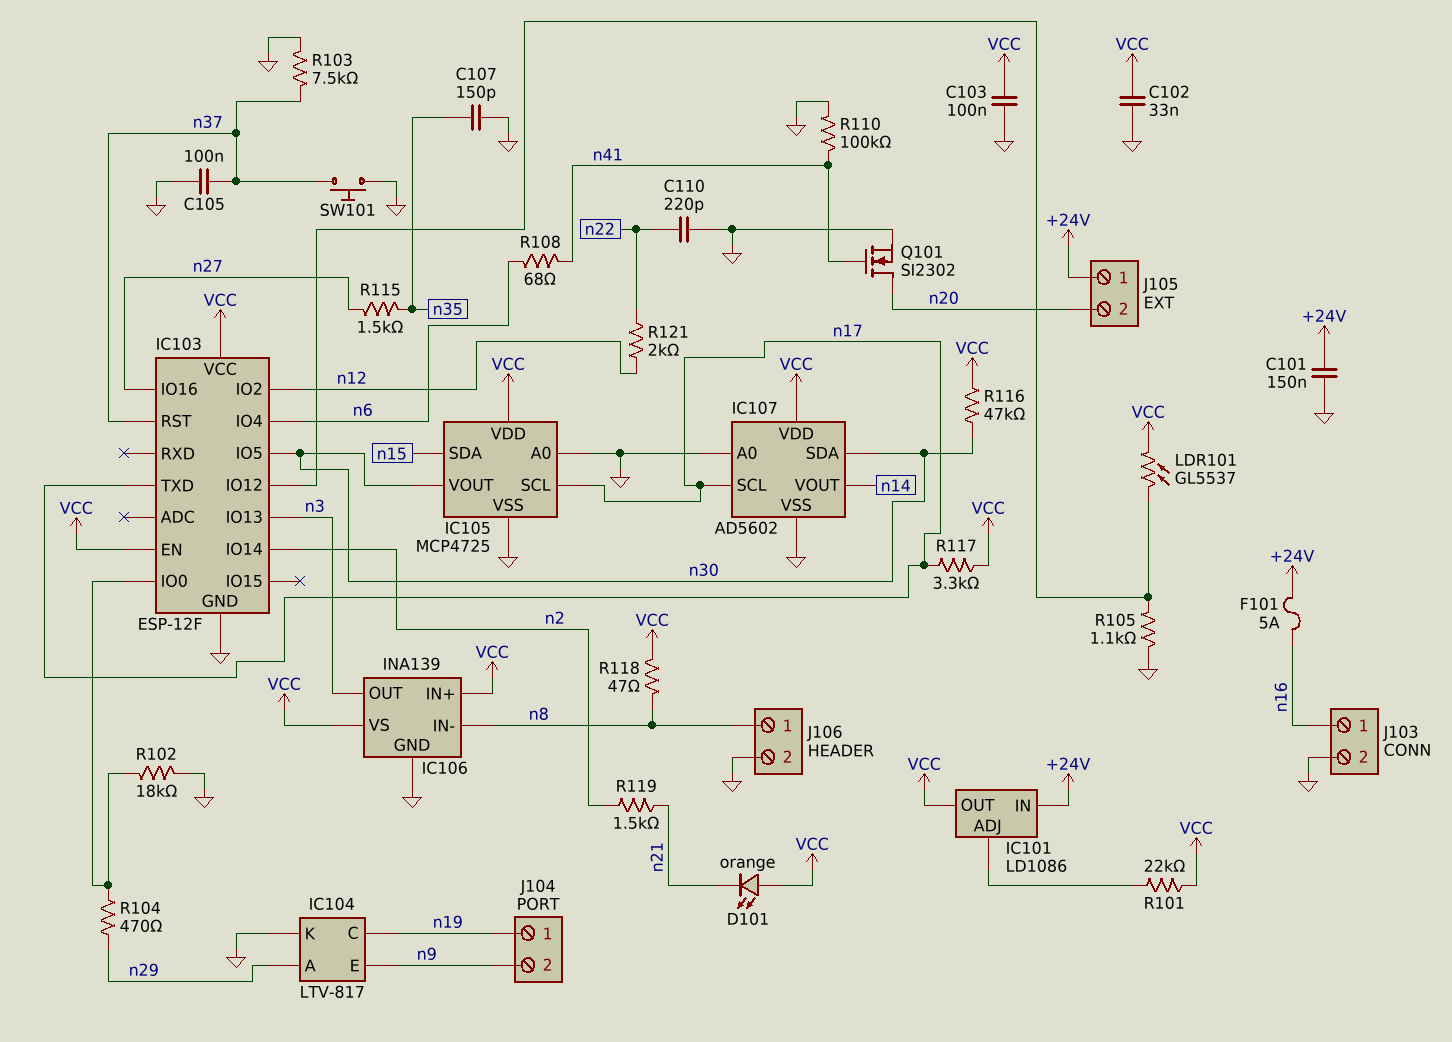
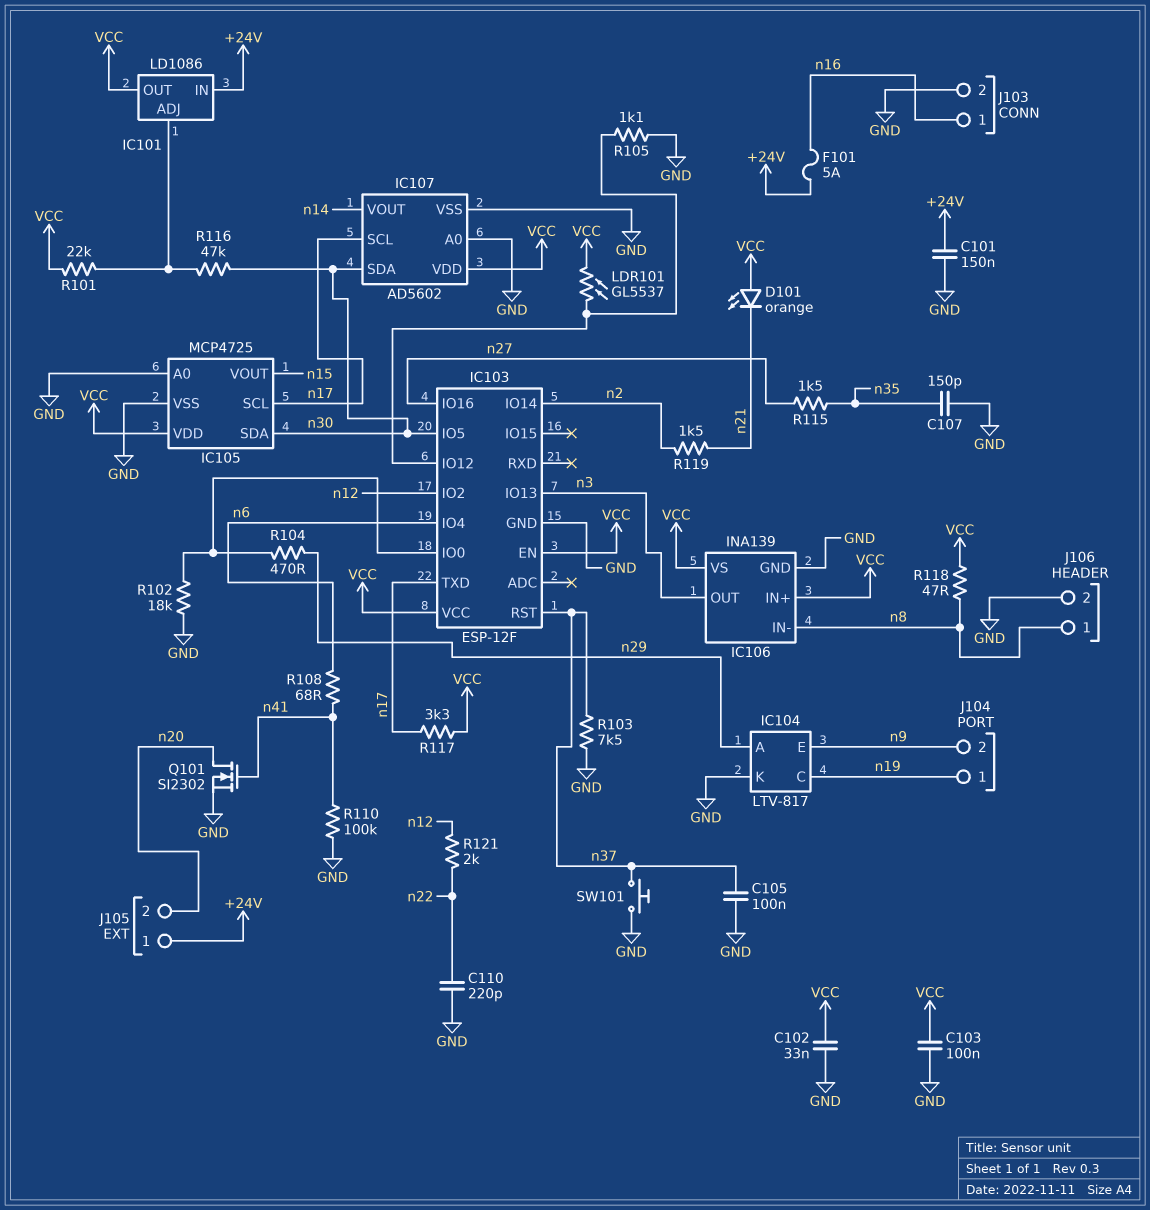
IC105 pin SDA: n15 -> n30
IC105 pin VOUT: n30 -> n15
R116: 47k (VCC, n30) -> 47k (IC101/ADJ, n30)

